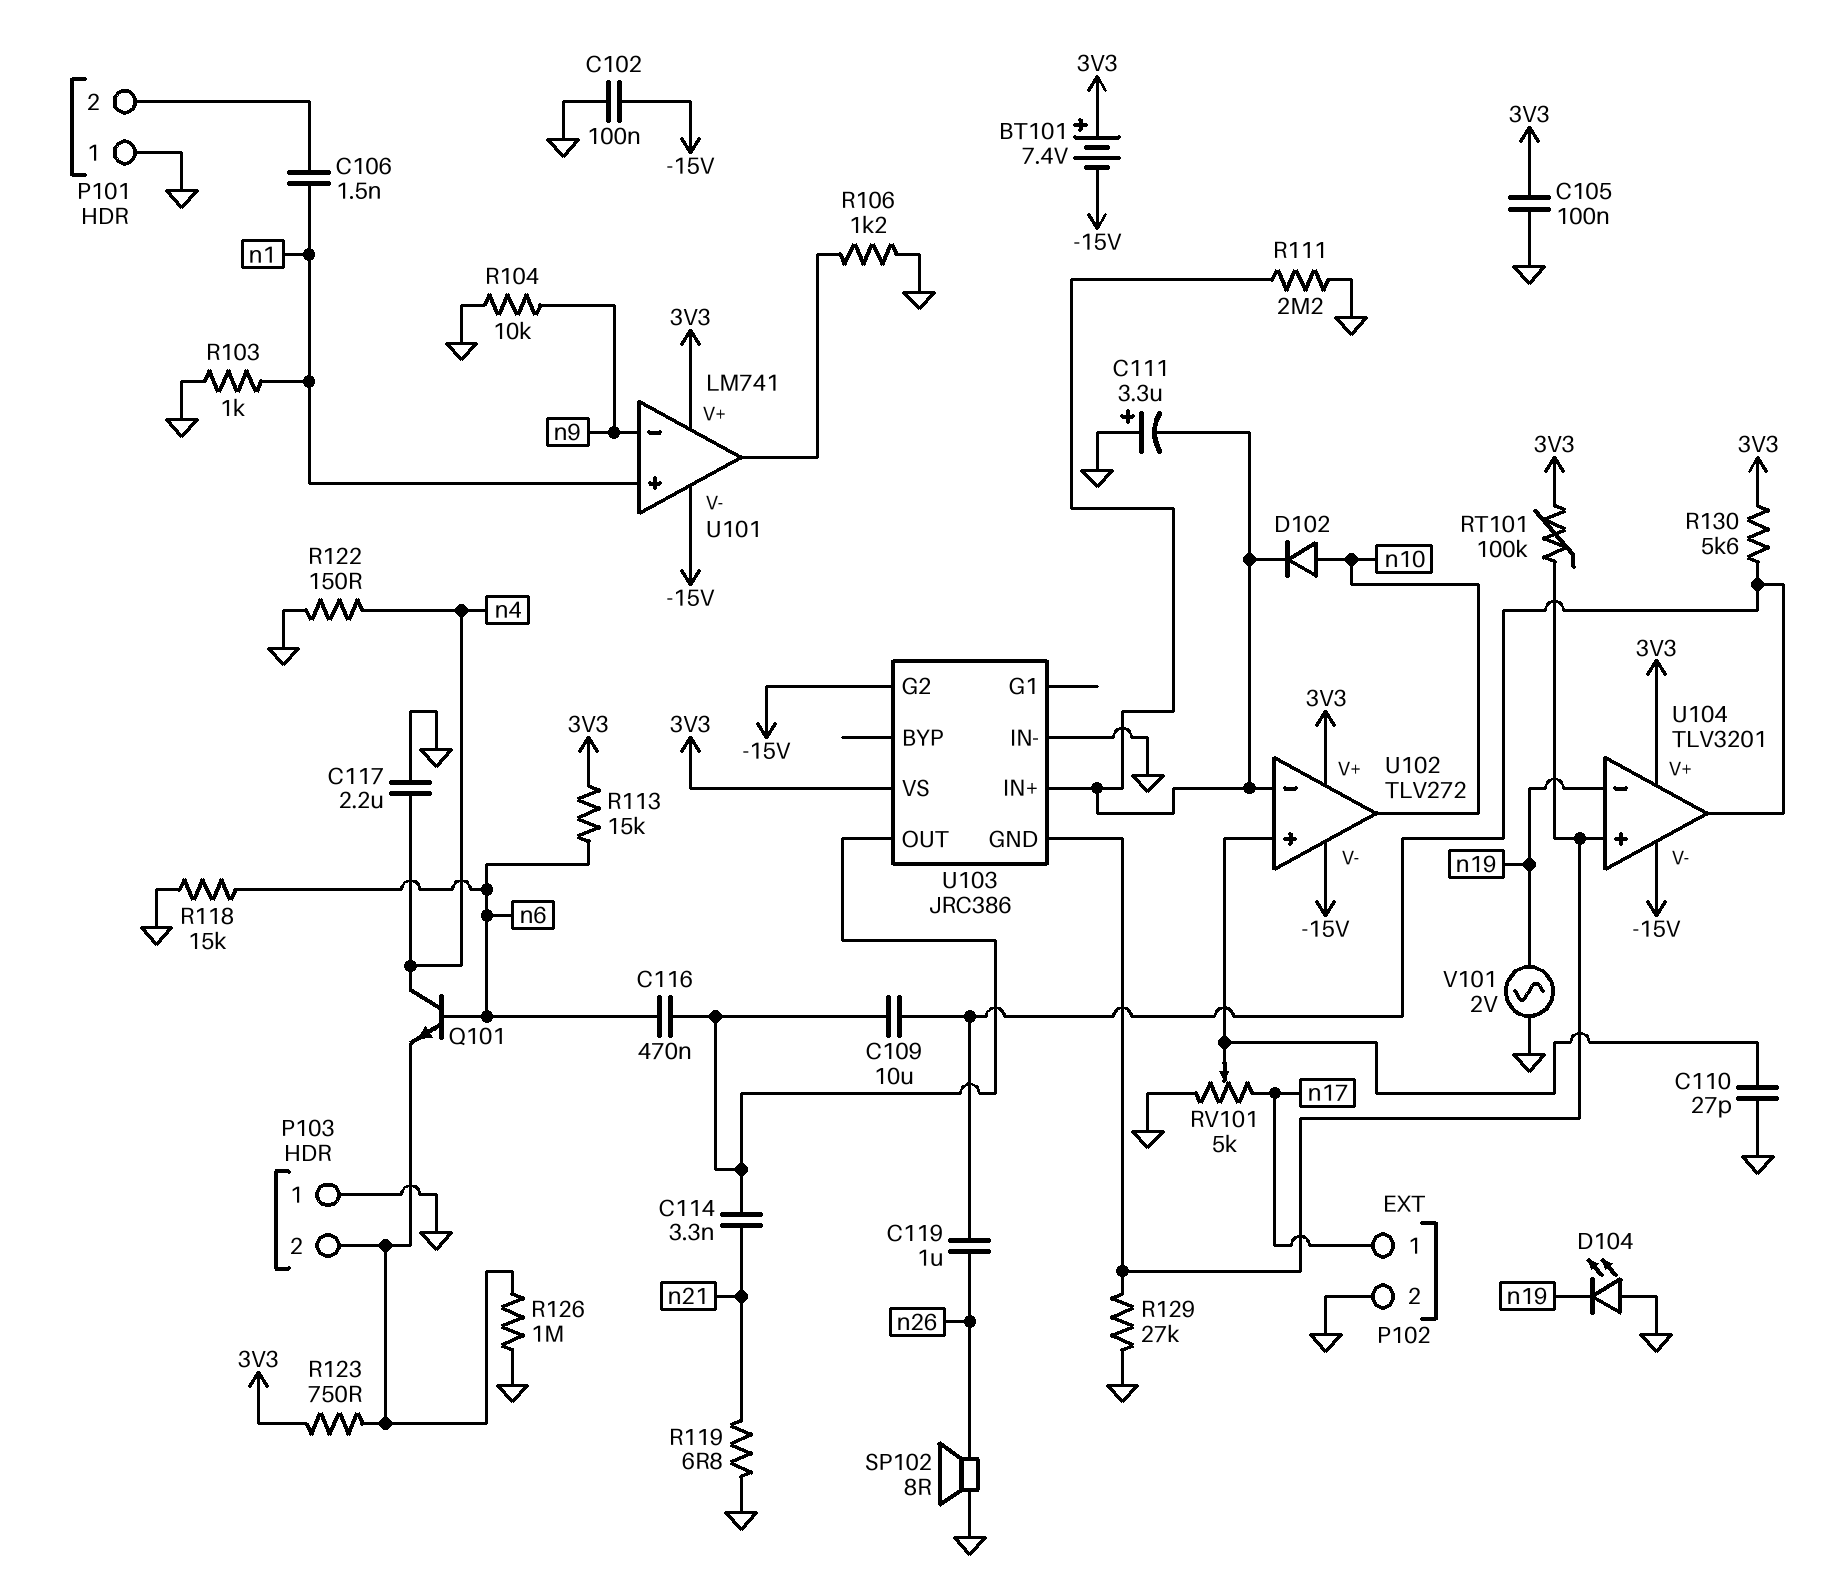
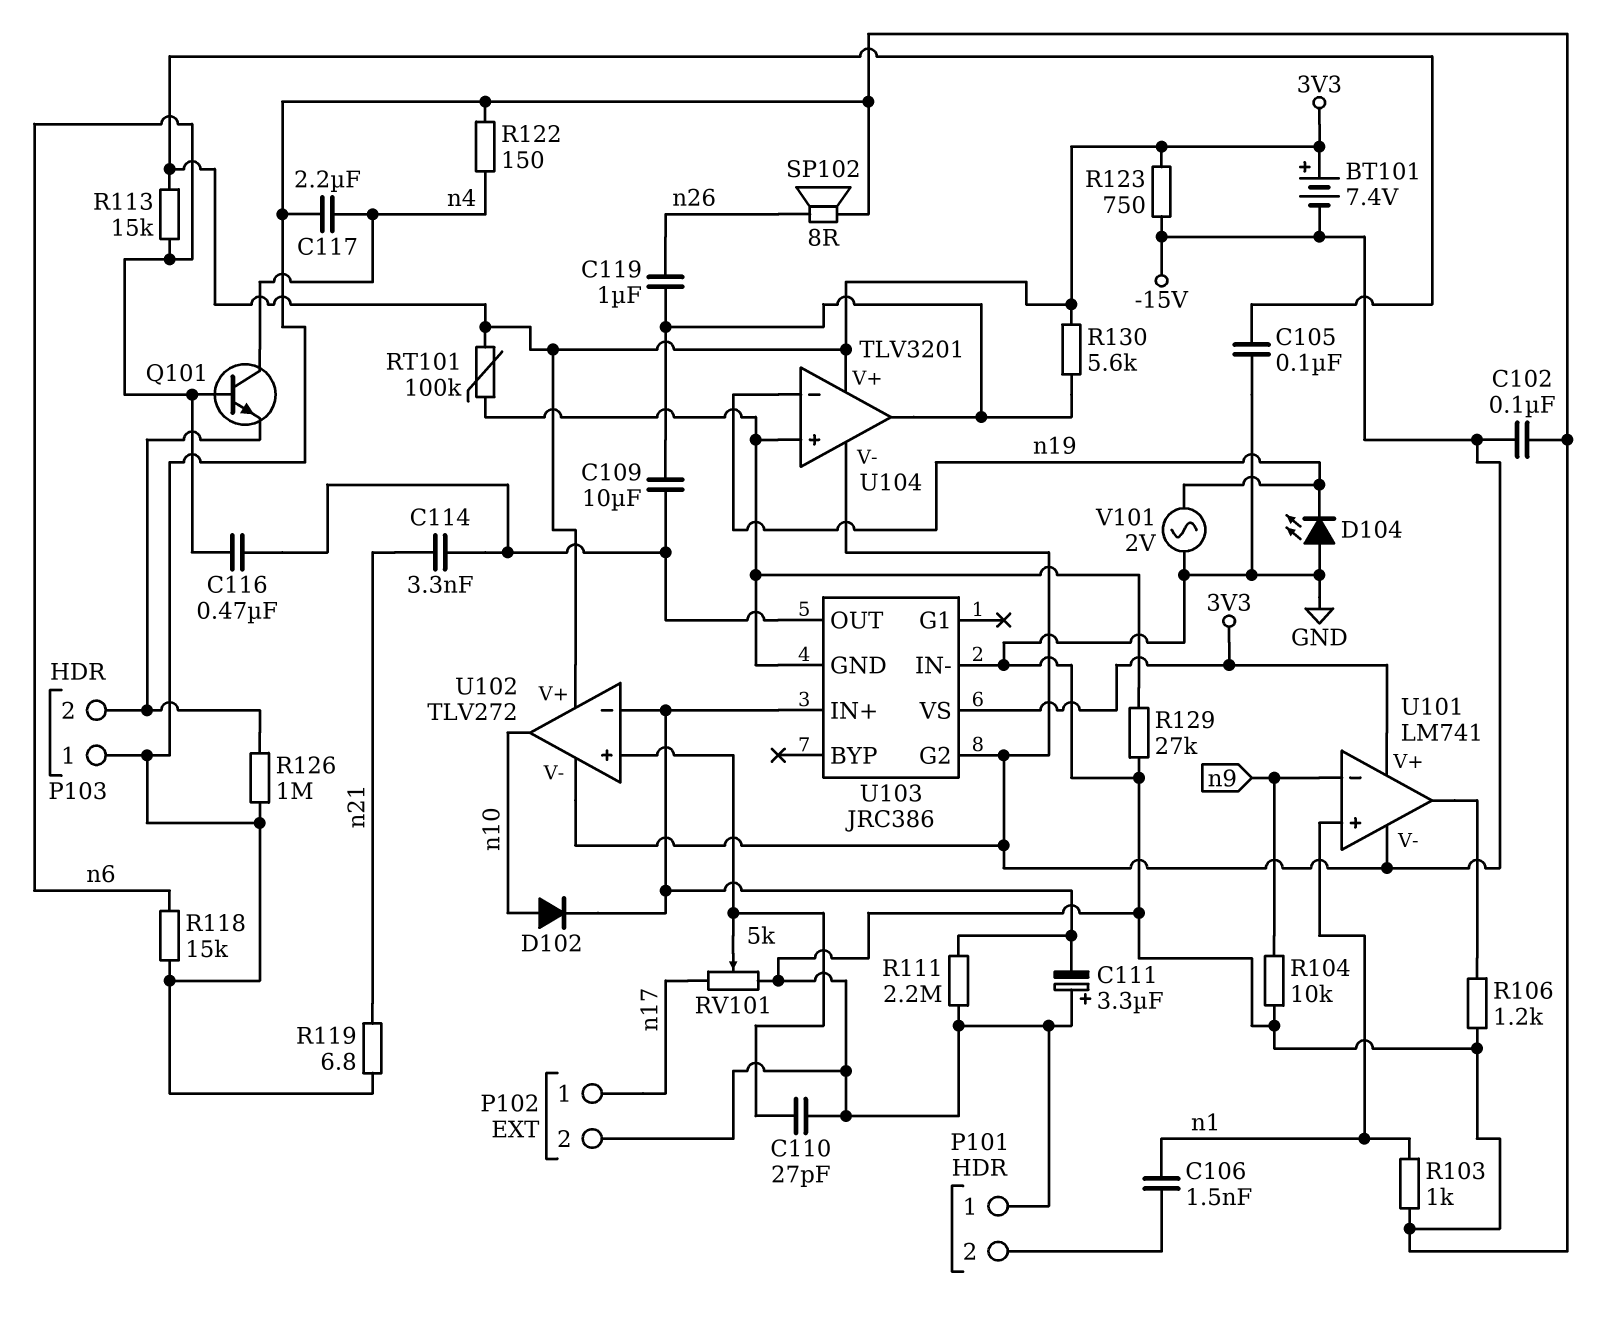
R123: 750 (3V3, P103/2) -> 750 (-15V, 3V3)

